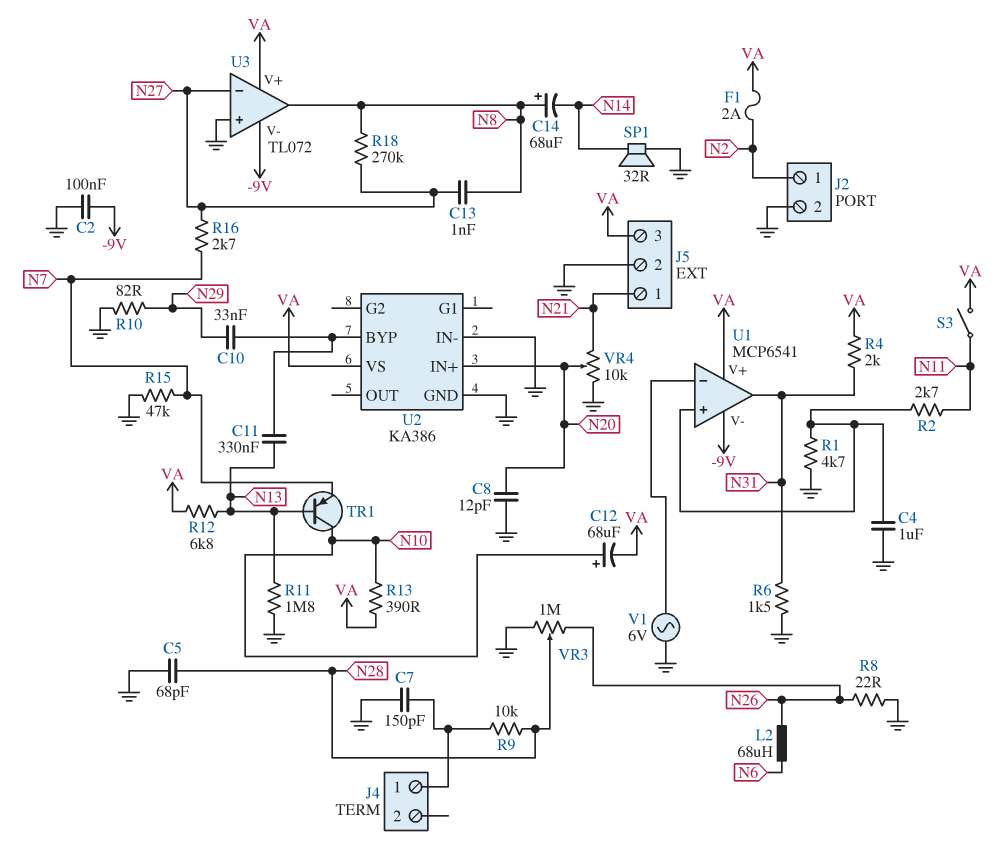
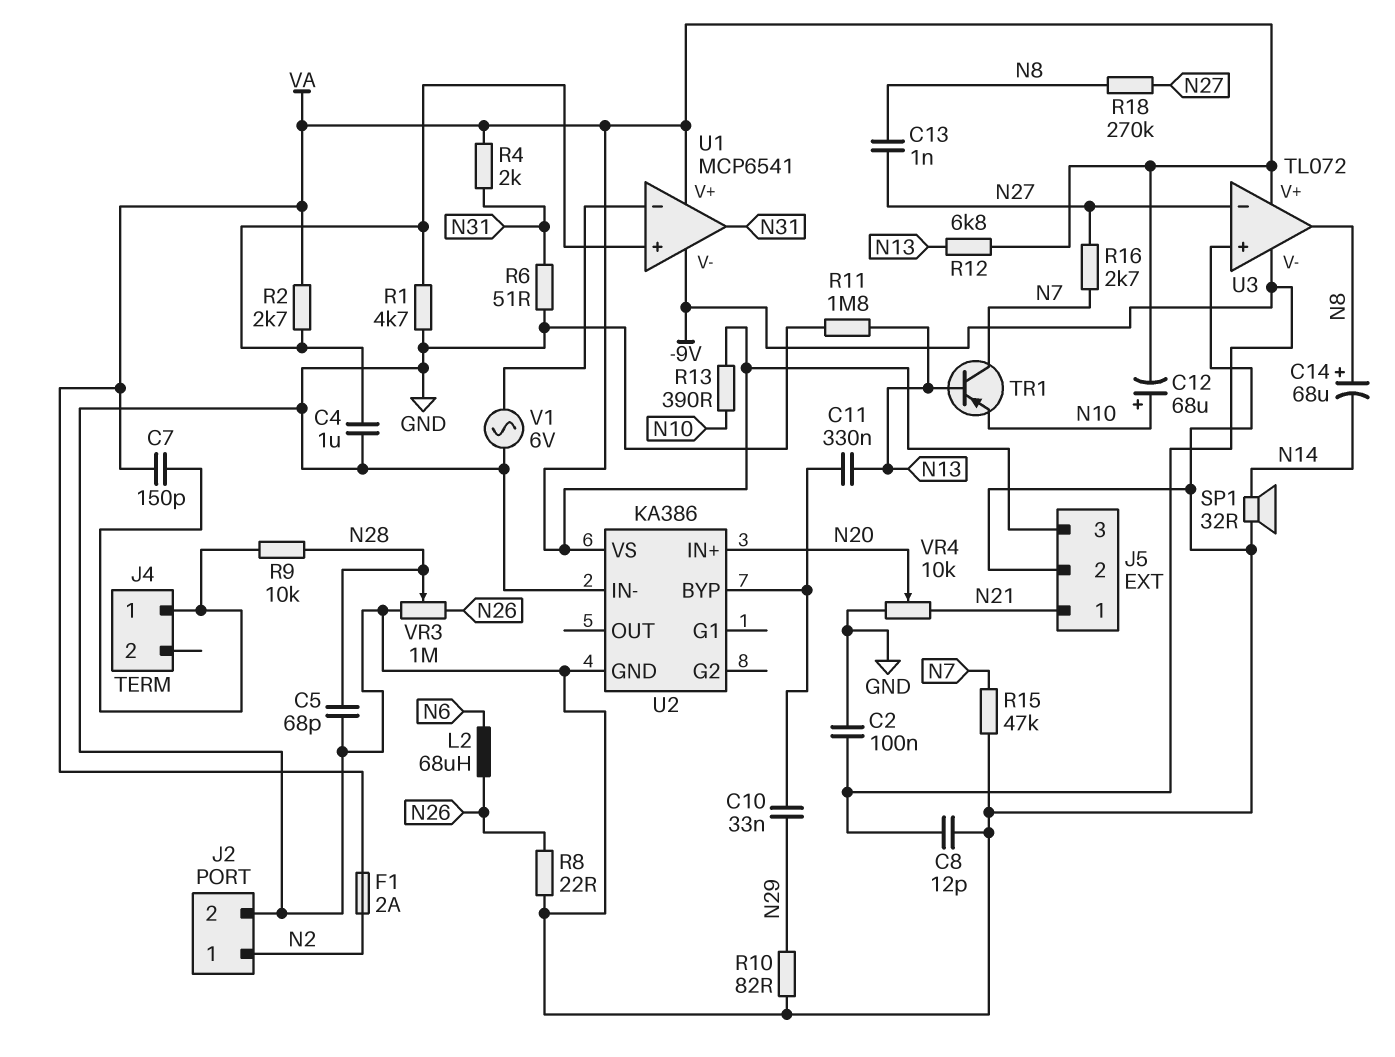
C7: 150pF (GND, J4/1) -> 150pF (J4/1, VA)
C8: 12pF (GND, N20) -> 12pF (-9V, GND)
R2: 2.7k (N11, U1/in+) -> 2.7k (U1/in+, VA)
R6: 1.5k (GND, N31) -> 51 (GND, N31)
S3: switch (N11, VA) -> none
TR1: PNP (B N13, C N10, E N7) -> PNP (B N13, C N7, E N10)

